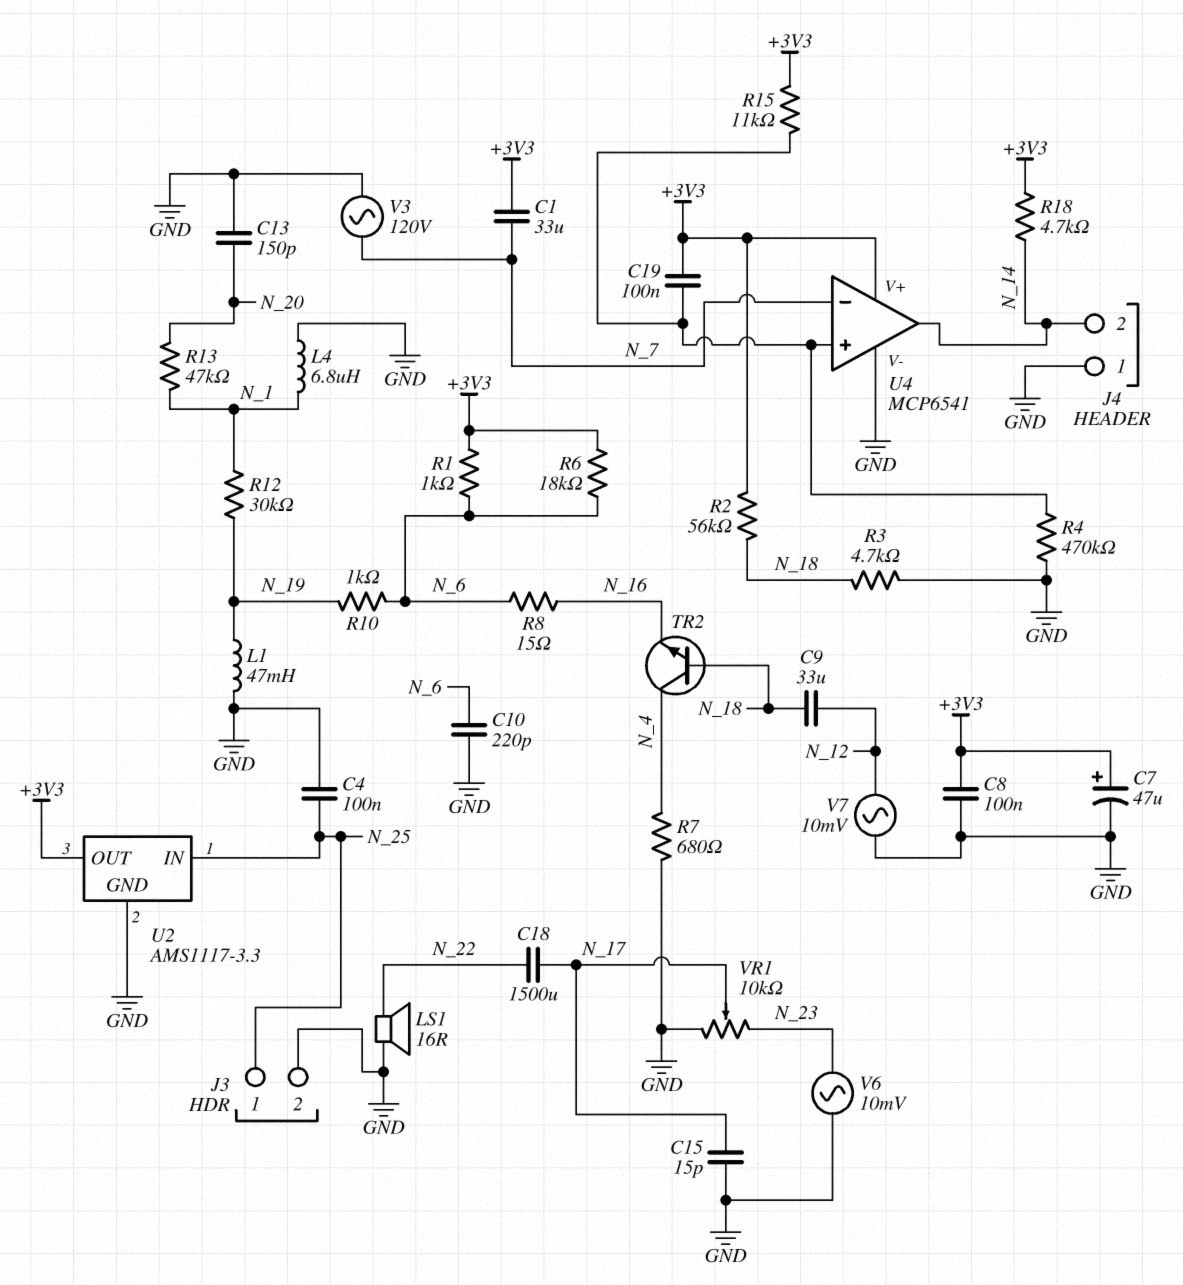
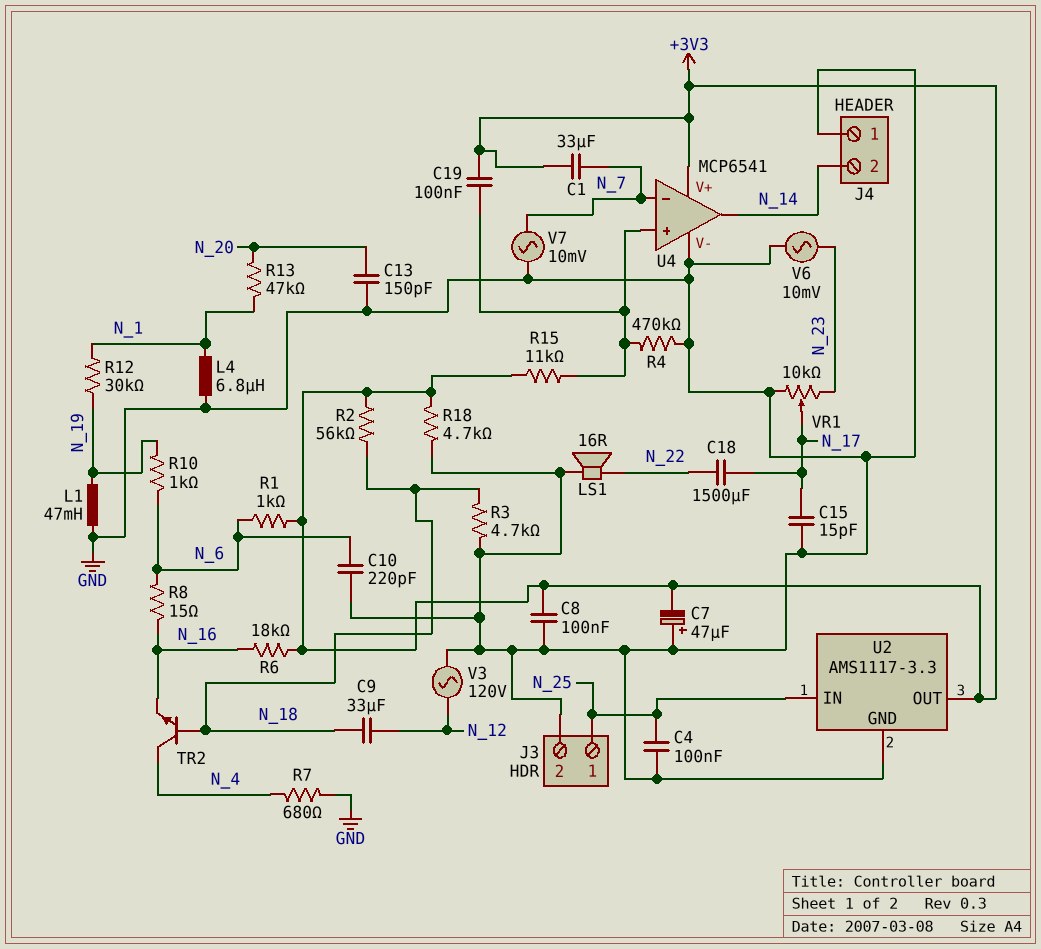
C7: 47uF (plus +3V3, minus GND) -> 47uF (plus GND, minus +3V3)
R6: 18k (+3V3, N_6) -> 18k (+3V3, N_16)
R18: 4.7k (+3V3, N_14) -> 4.7k (+3V3, GND)
V3: AC 120V (GND, N_7) -> AC 120V (GND, N_12)
V7: AC 10mV (GND, N_12) -> AC 10mV (GND, N_7)

